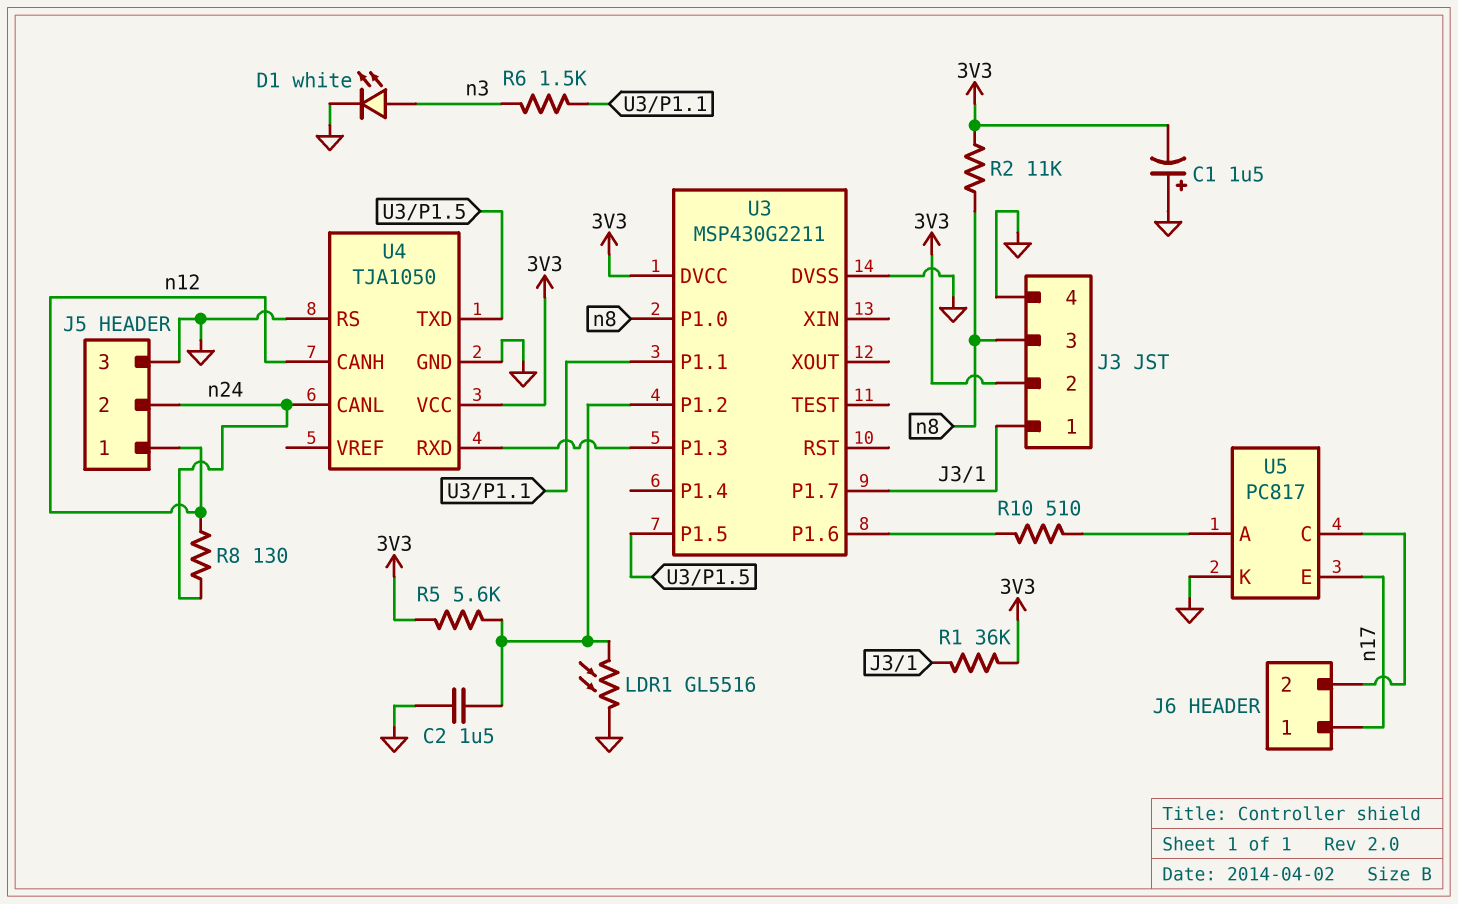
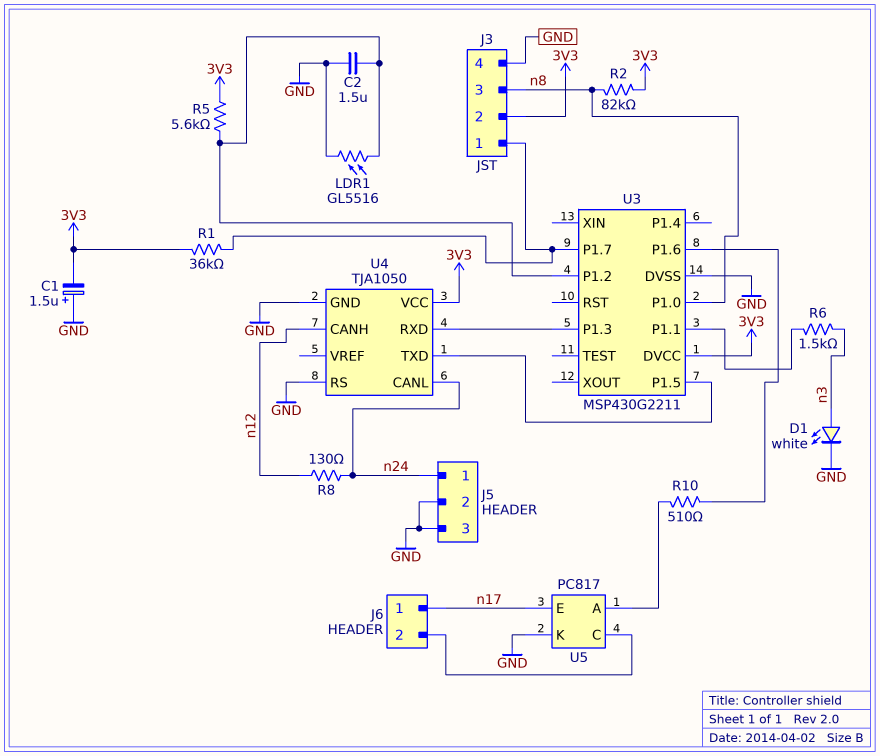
J5 pin 1: n12 -> n24
J5 pin 2: n24 -> GND
R2: 11k (3V3, n8) -> 82k (3V3, n8)

